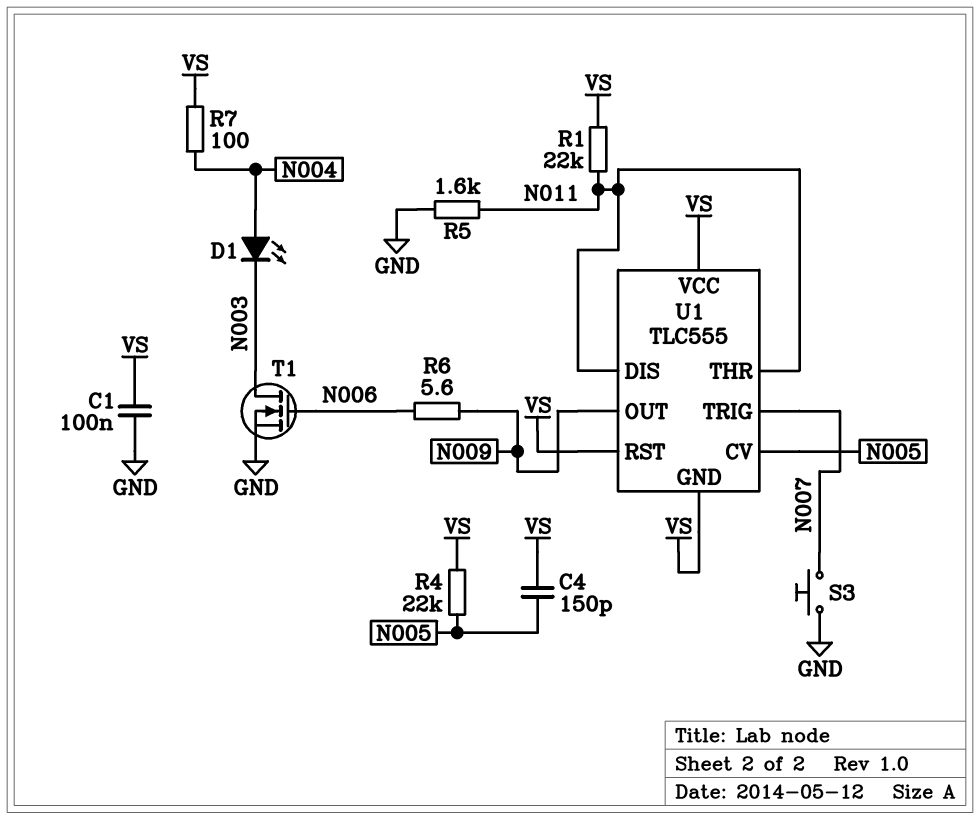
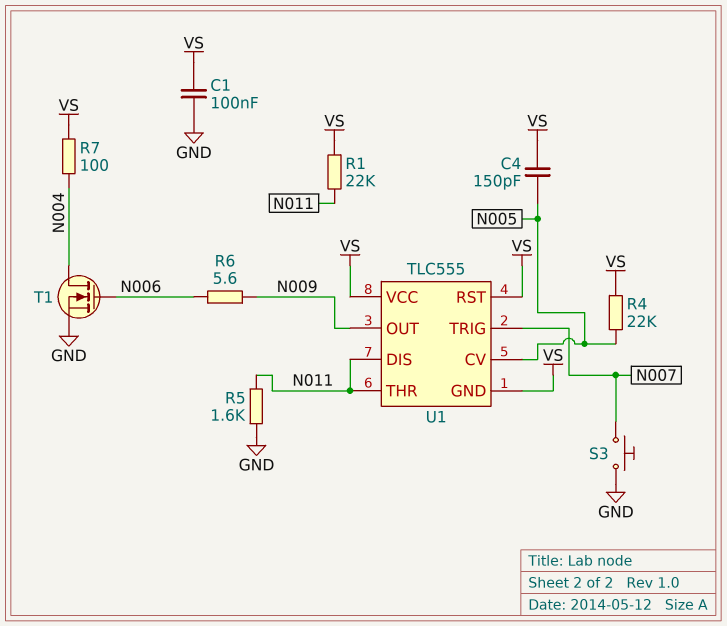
D1: LED (A N004, K N003) -> none
T1: NMOS (G N006, D N003, S GND) -> NMOS (G N006, D N004, S GND)

